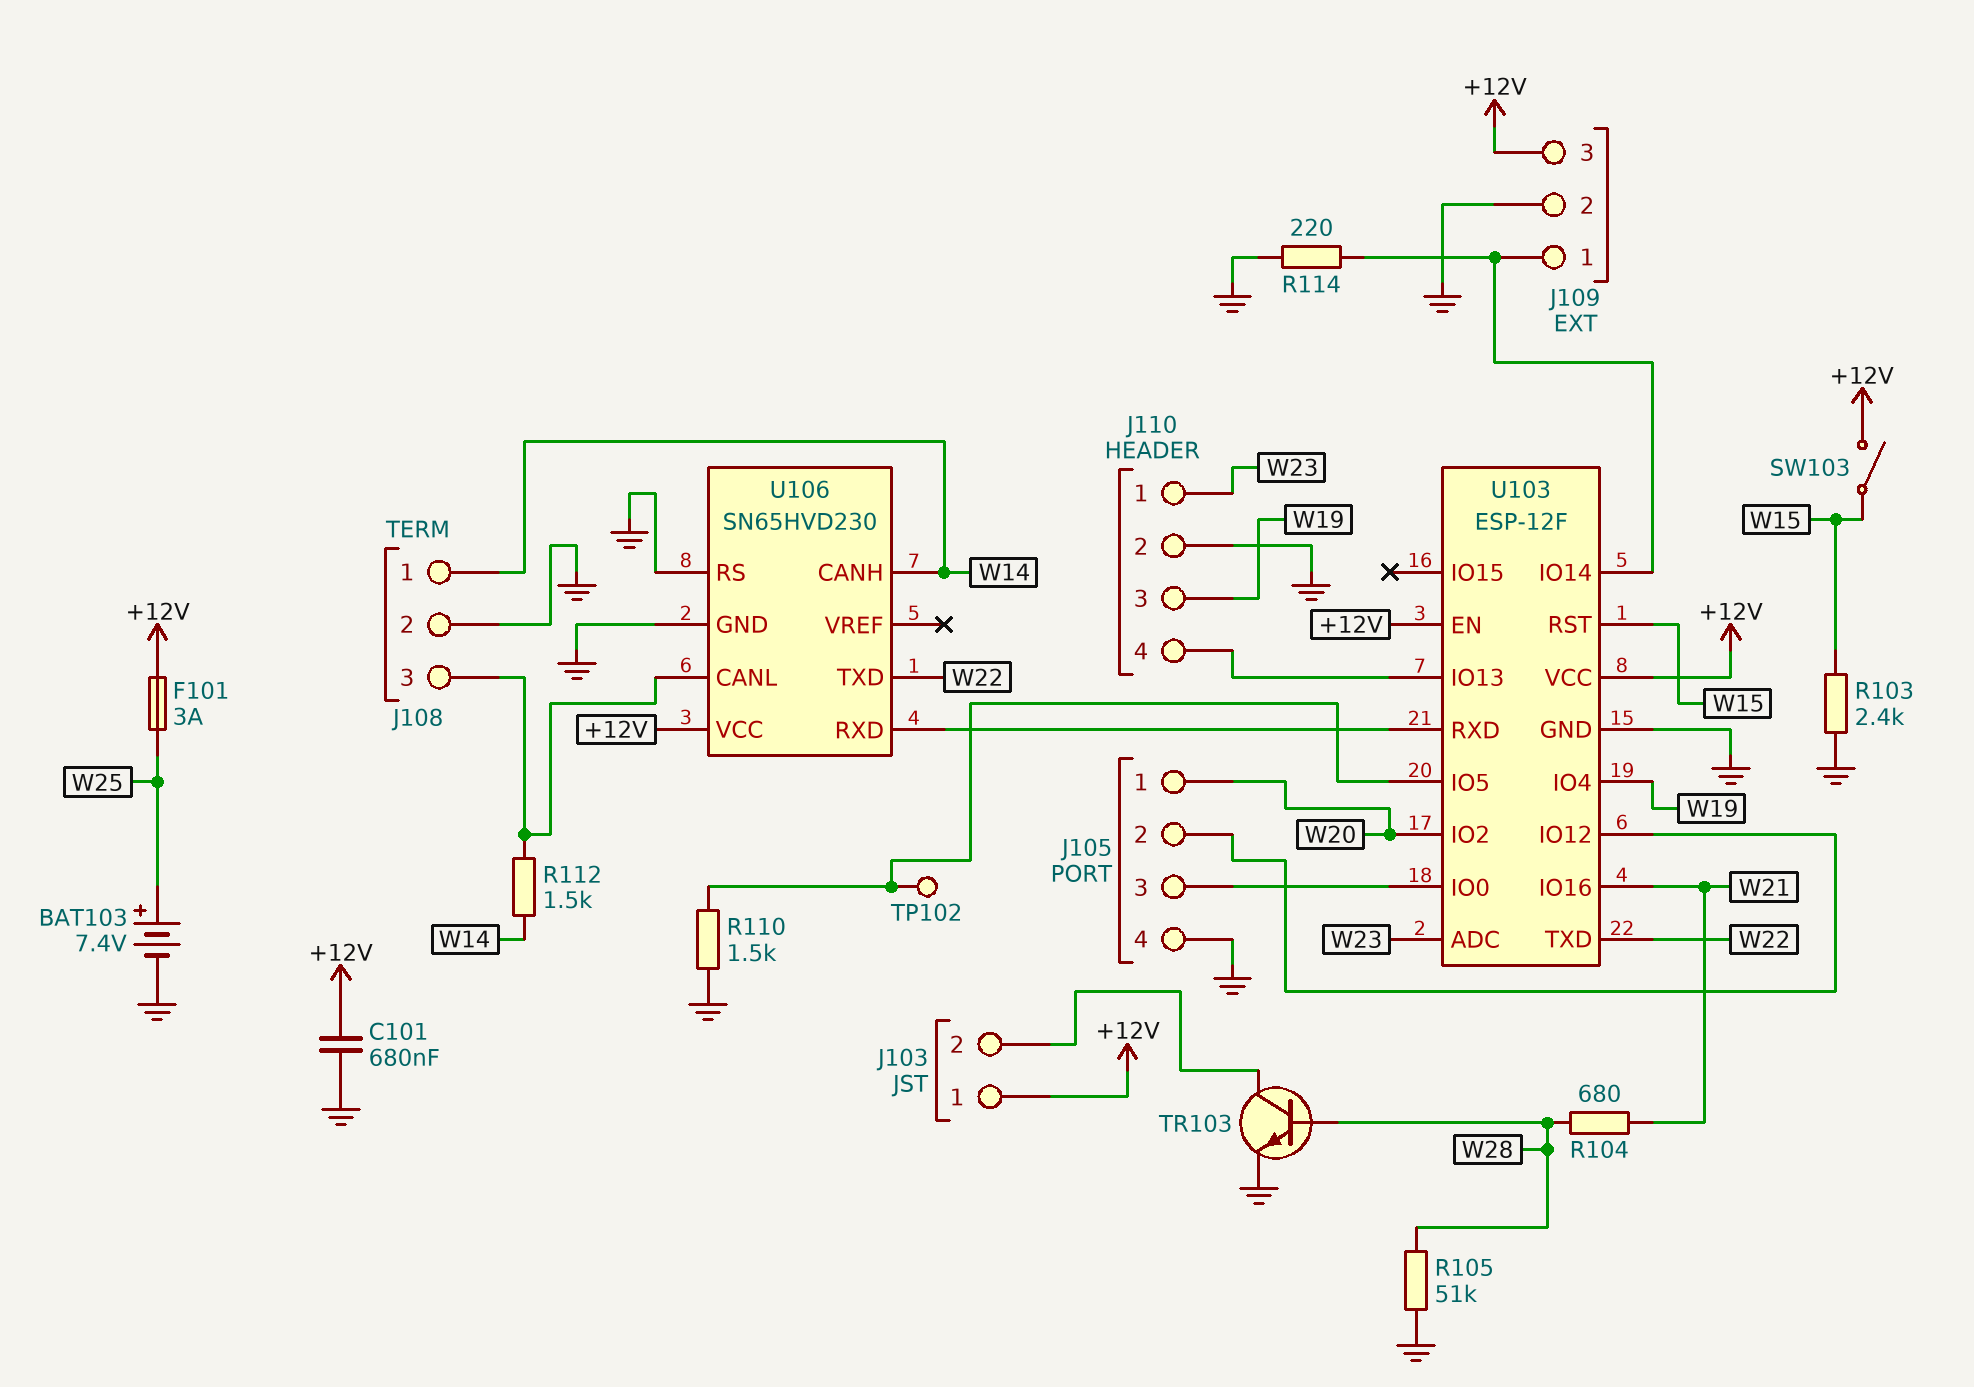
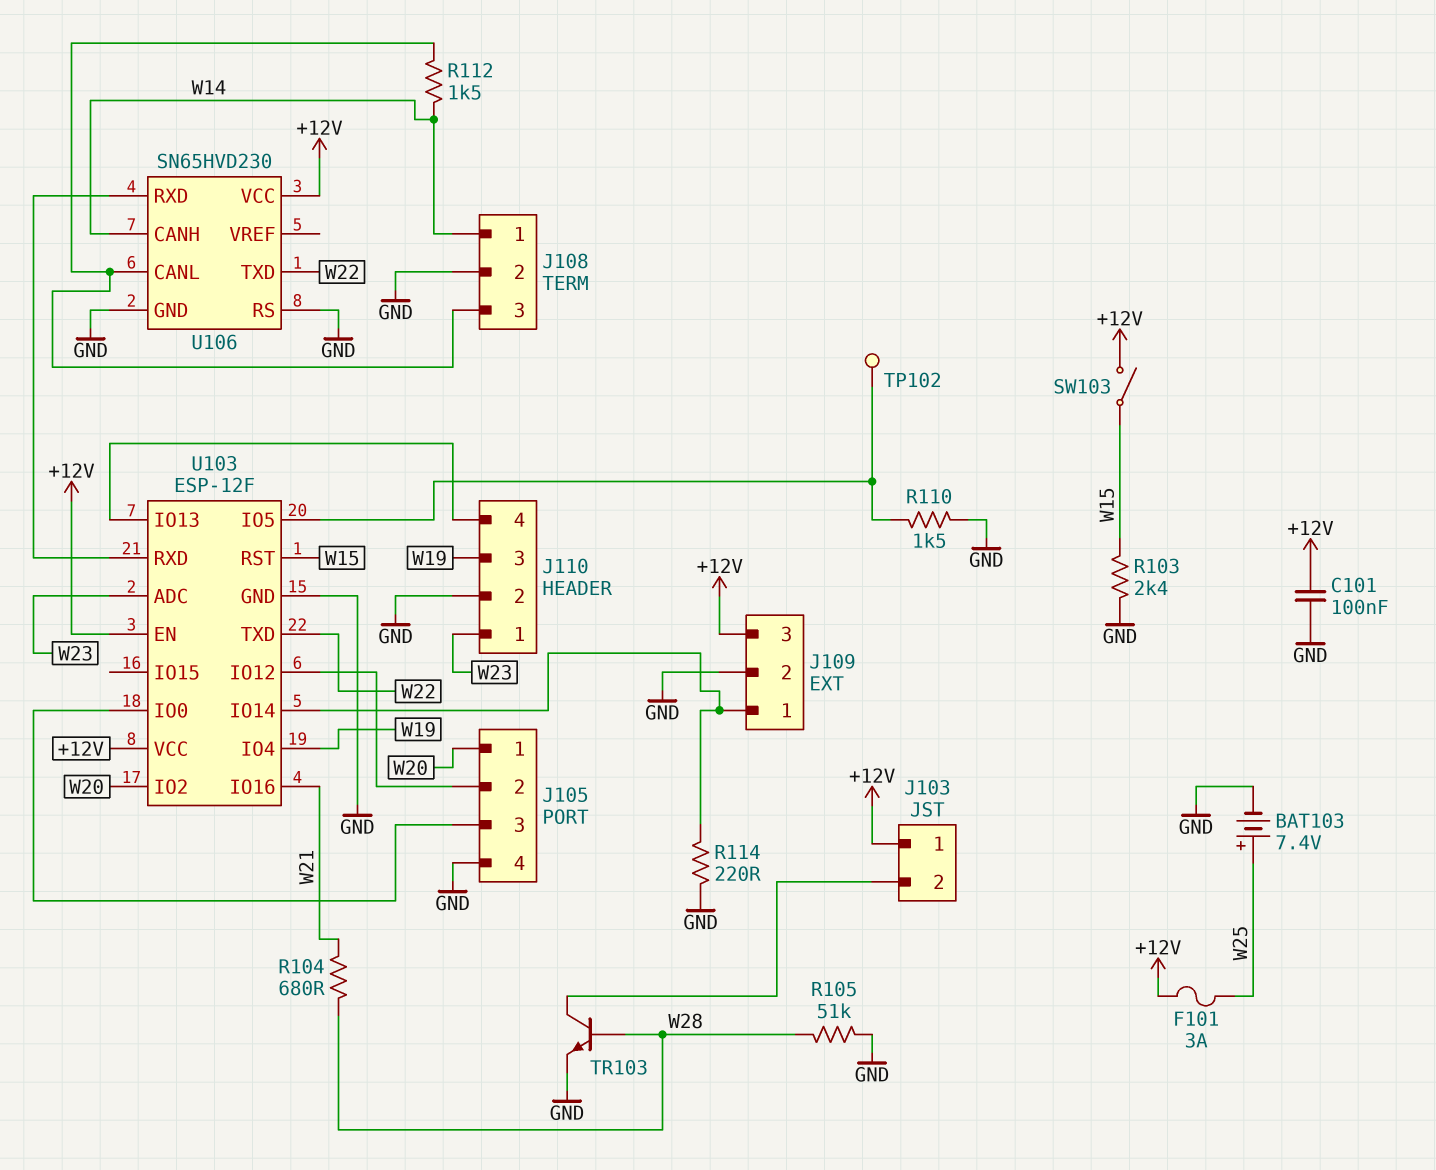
C101: 680nF (+12V, GND) -> 100nF (+12V, GND)

